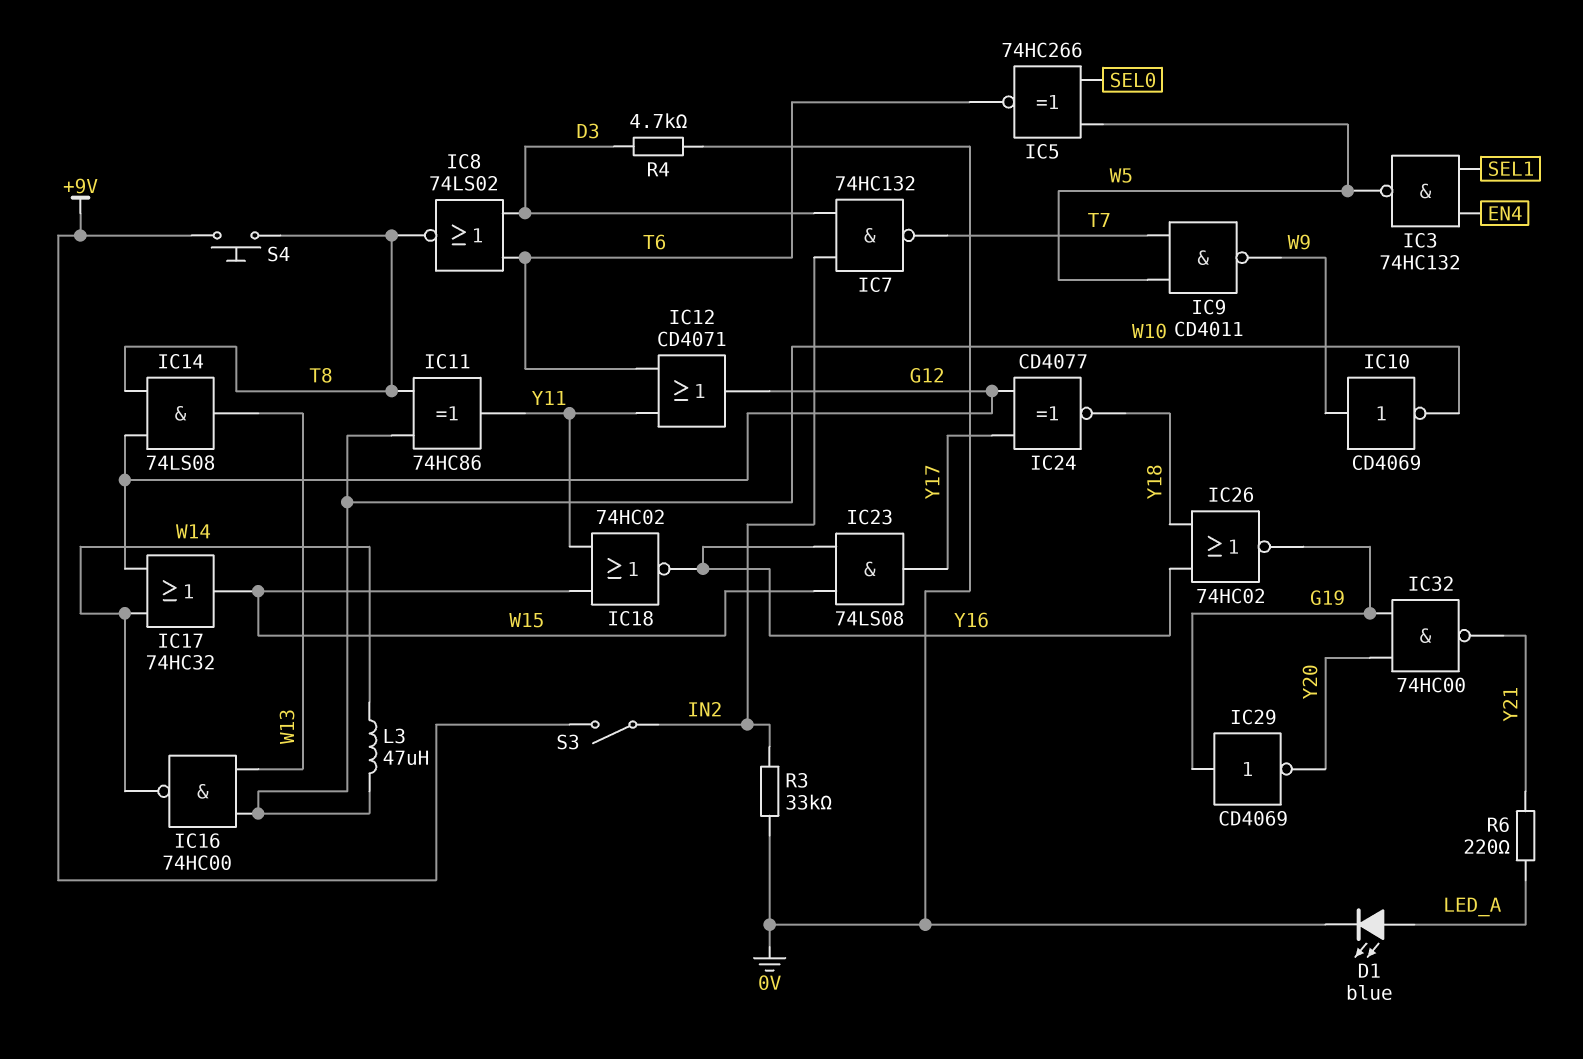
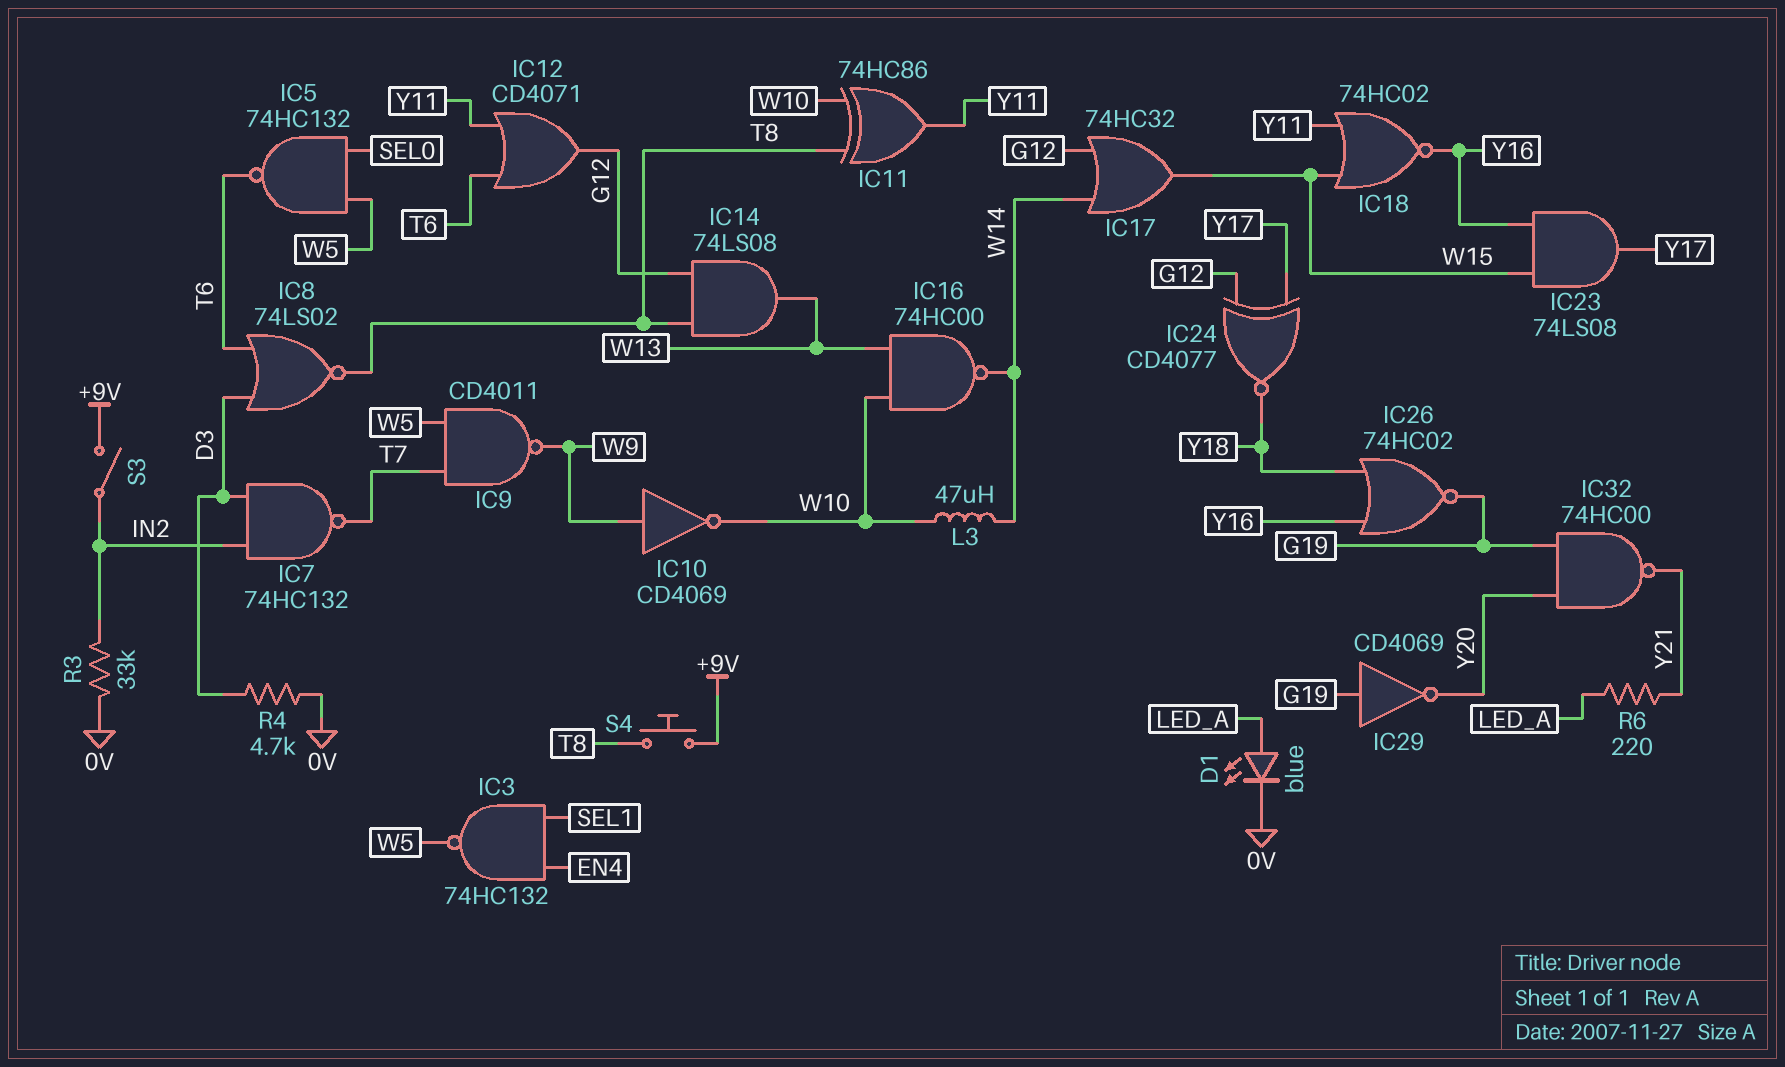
IC5: XNOR 74HC266 (in SEL0, in W5, out T6) -> NAND 74HC132 (in SEL0, in W5, out T6)

